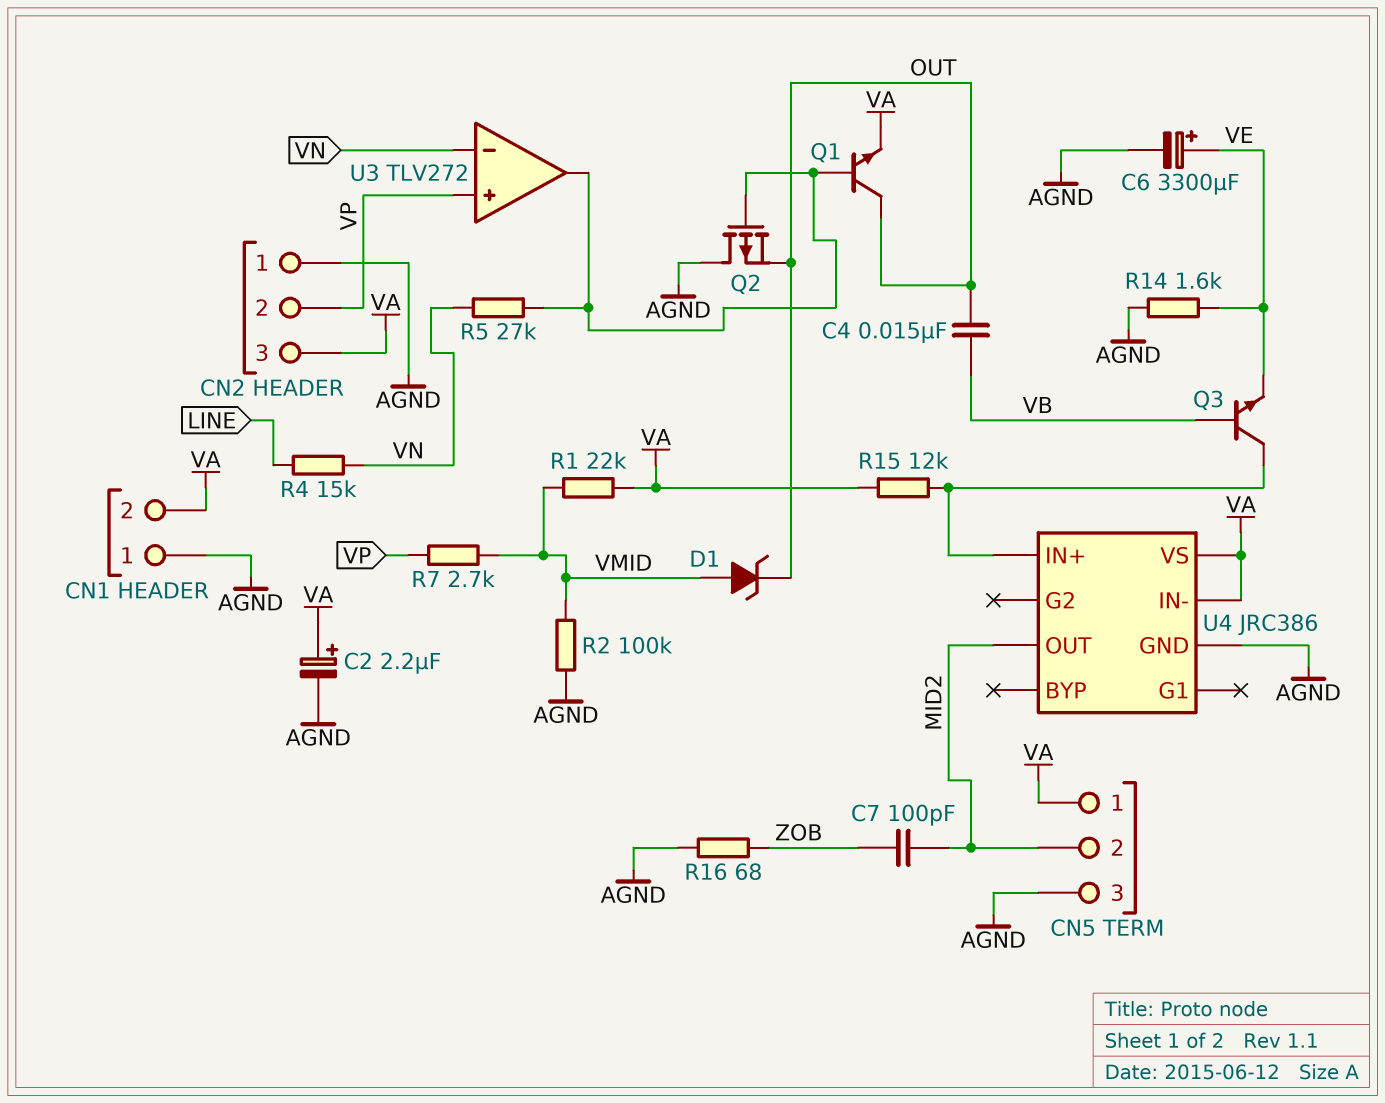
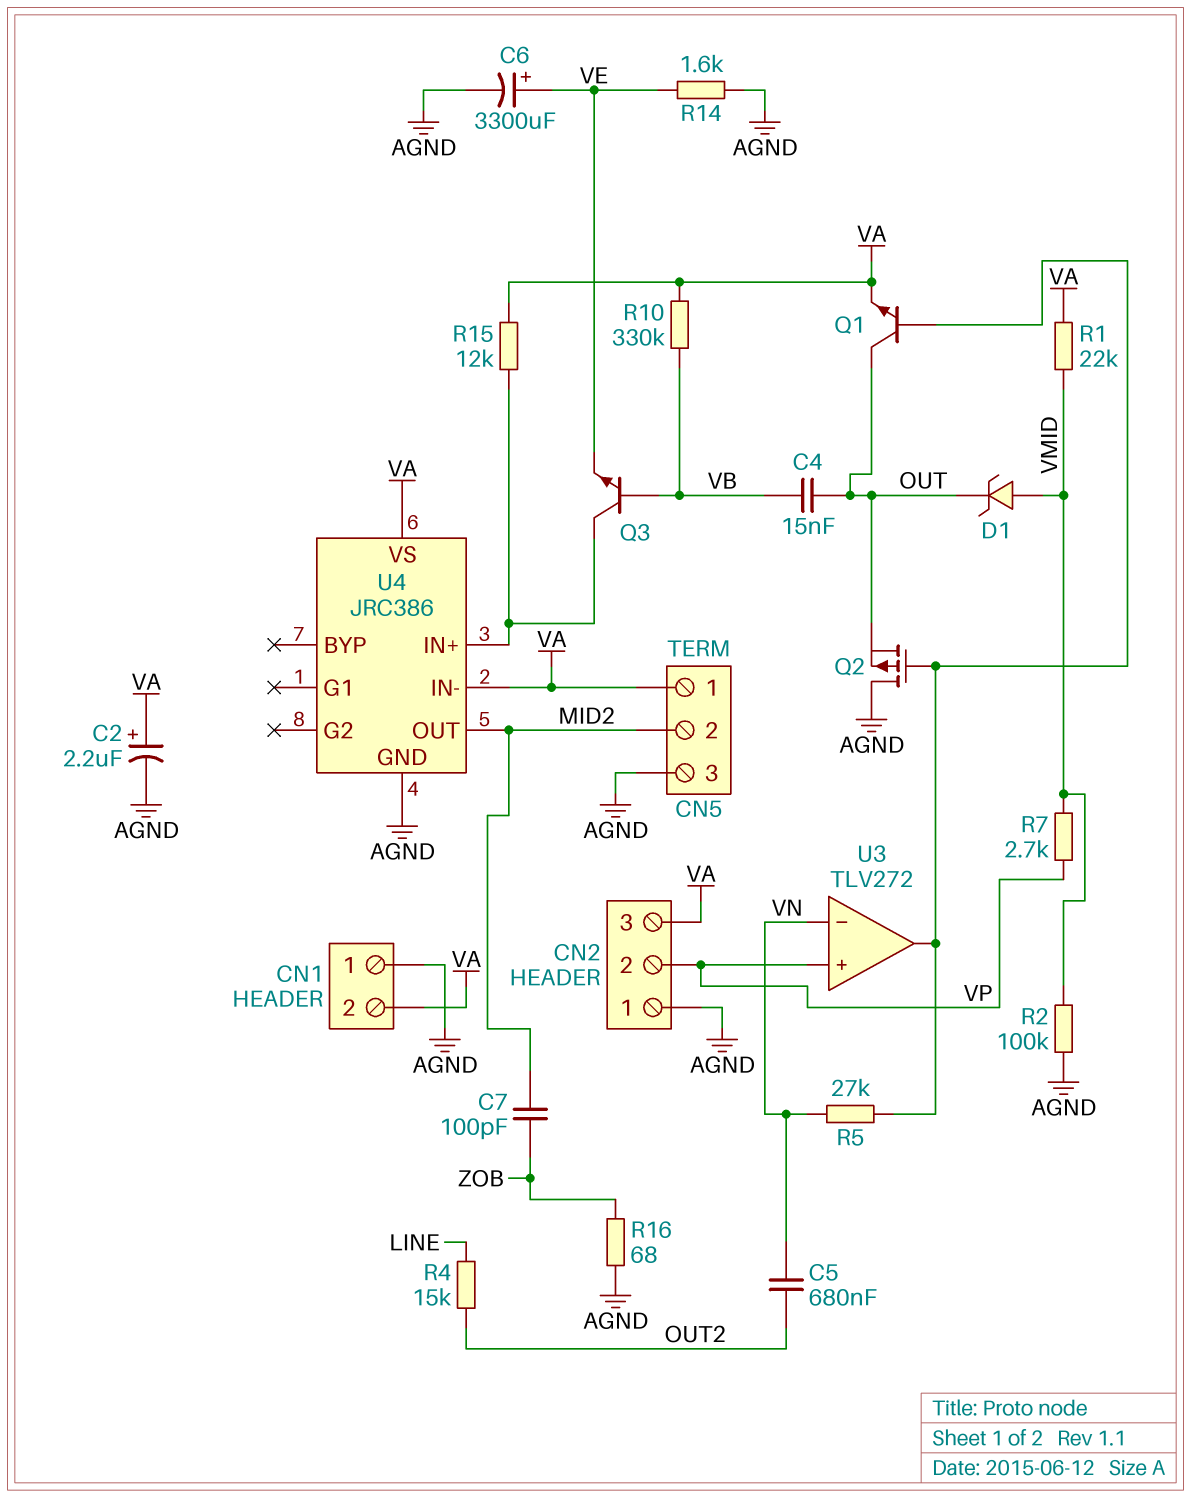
C5: none -> 680nF (OUT2, VN)
R4: 15k (LINE, VN) -> 15k (LINE, OUT2)
R10: none -> 330k (VA, VB)

